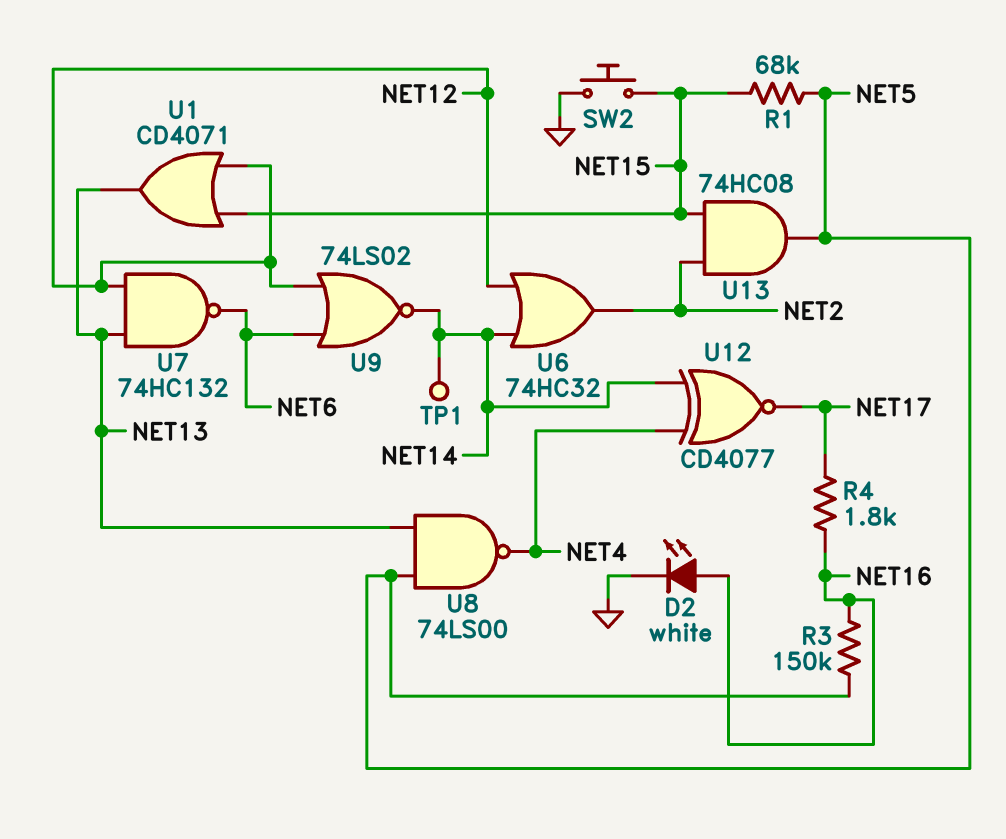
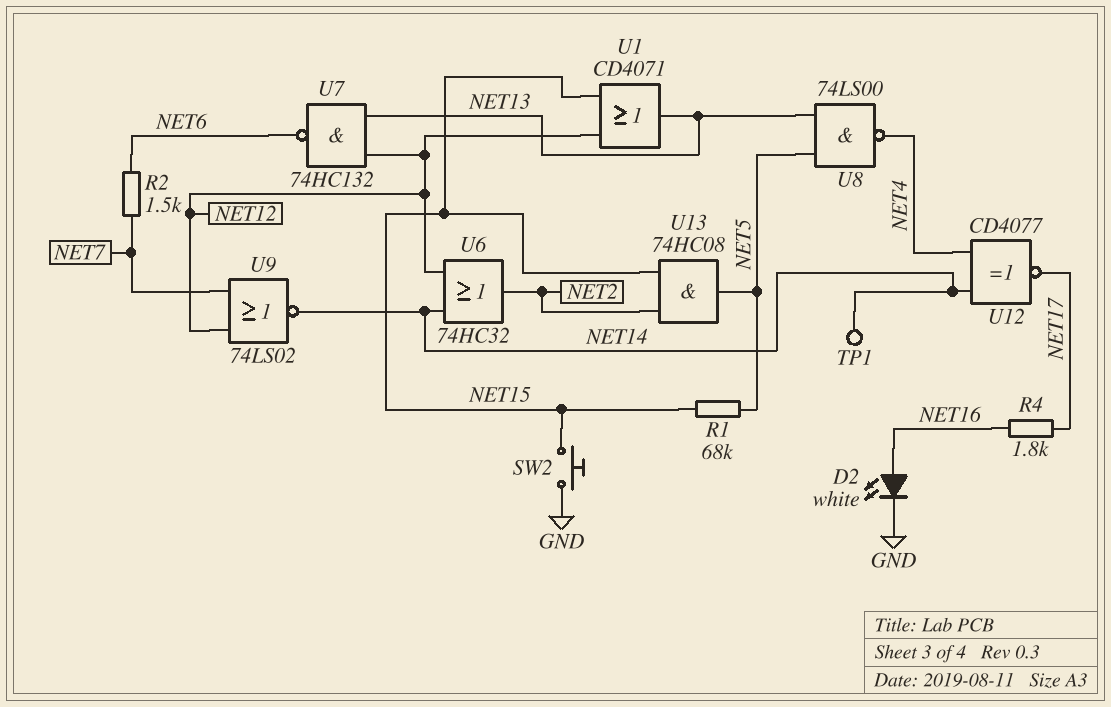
R2: none -> 1.5k (NET6, NET7)
R3: 150k (NET5, NET16) -> none
U9: NOR 74LS02 (in NET6, in NET12, out NET14) -> NOR 74LS02 (in NET7, in NET12, out NET14)

